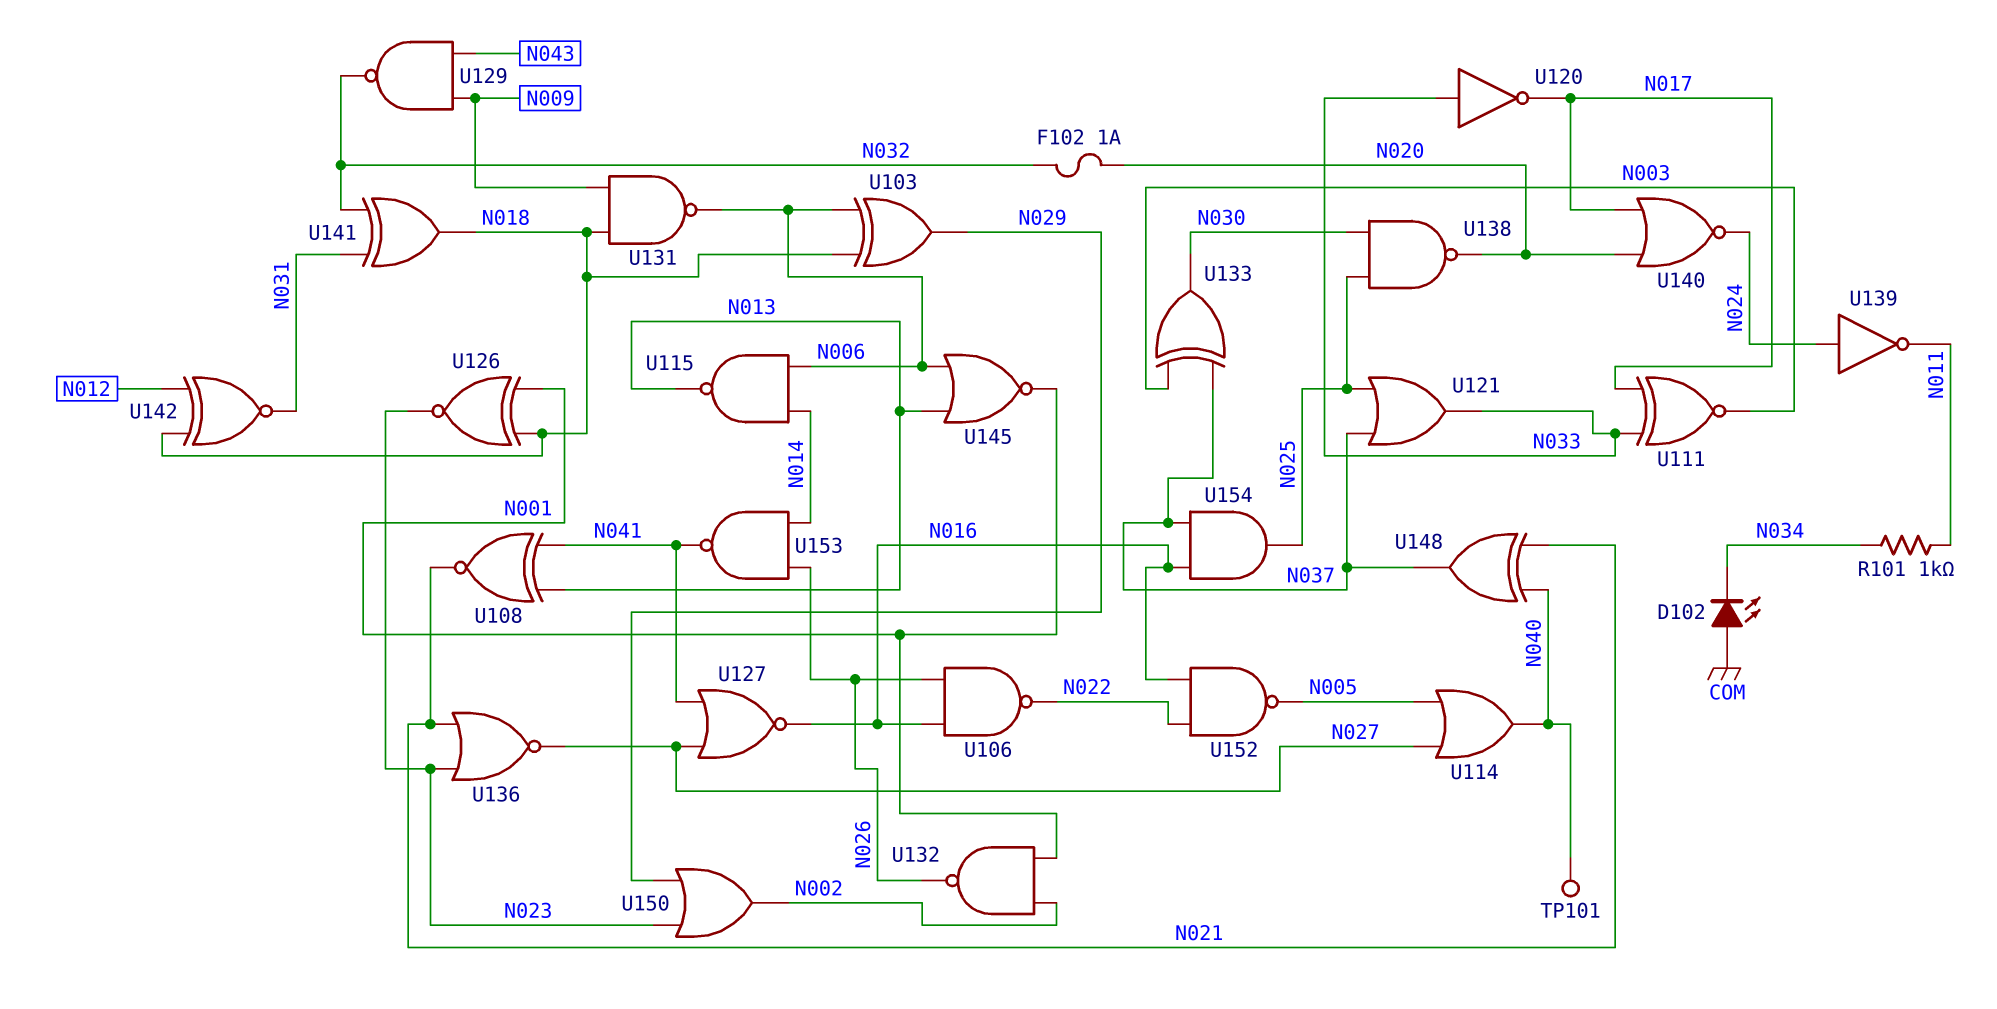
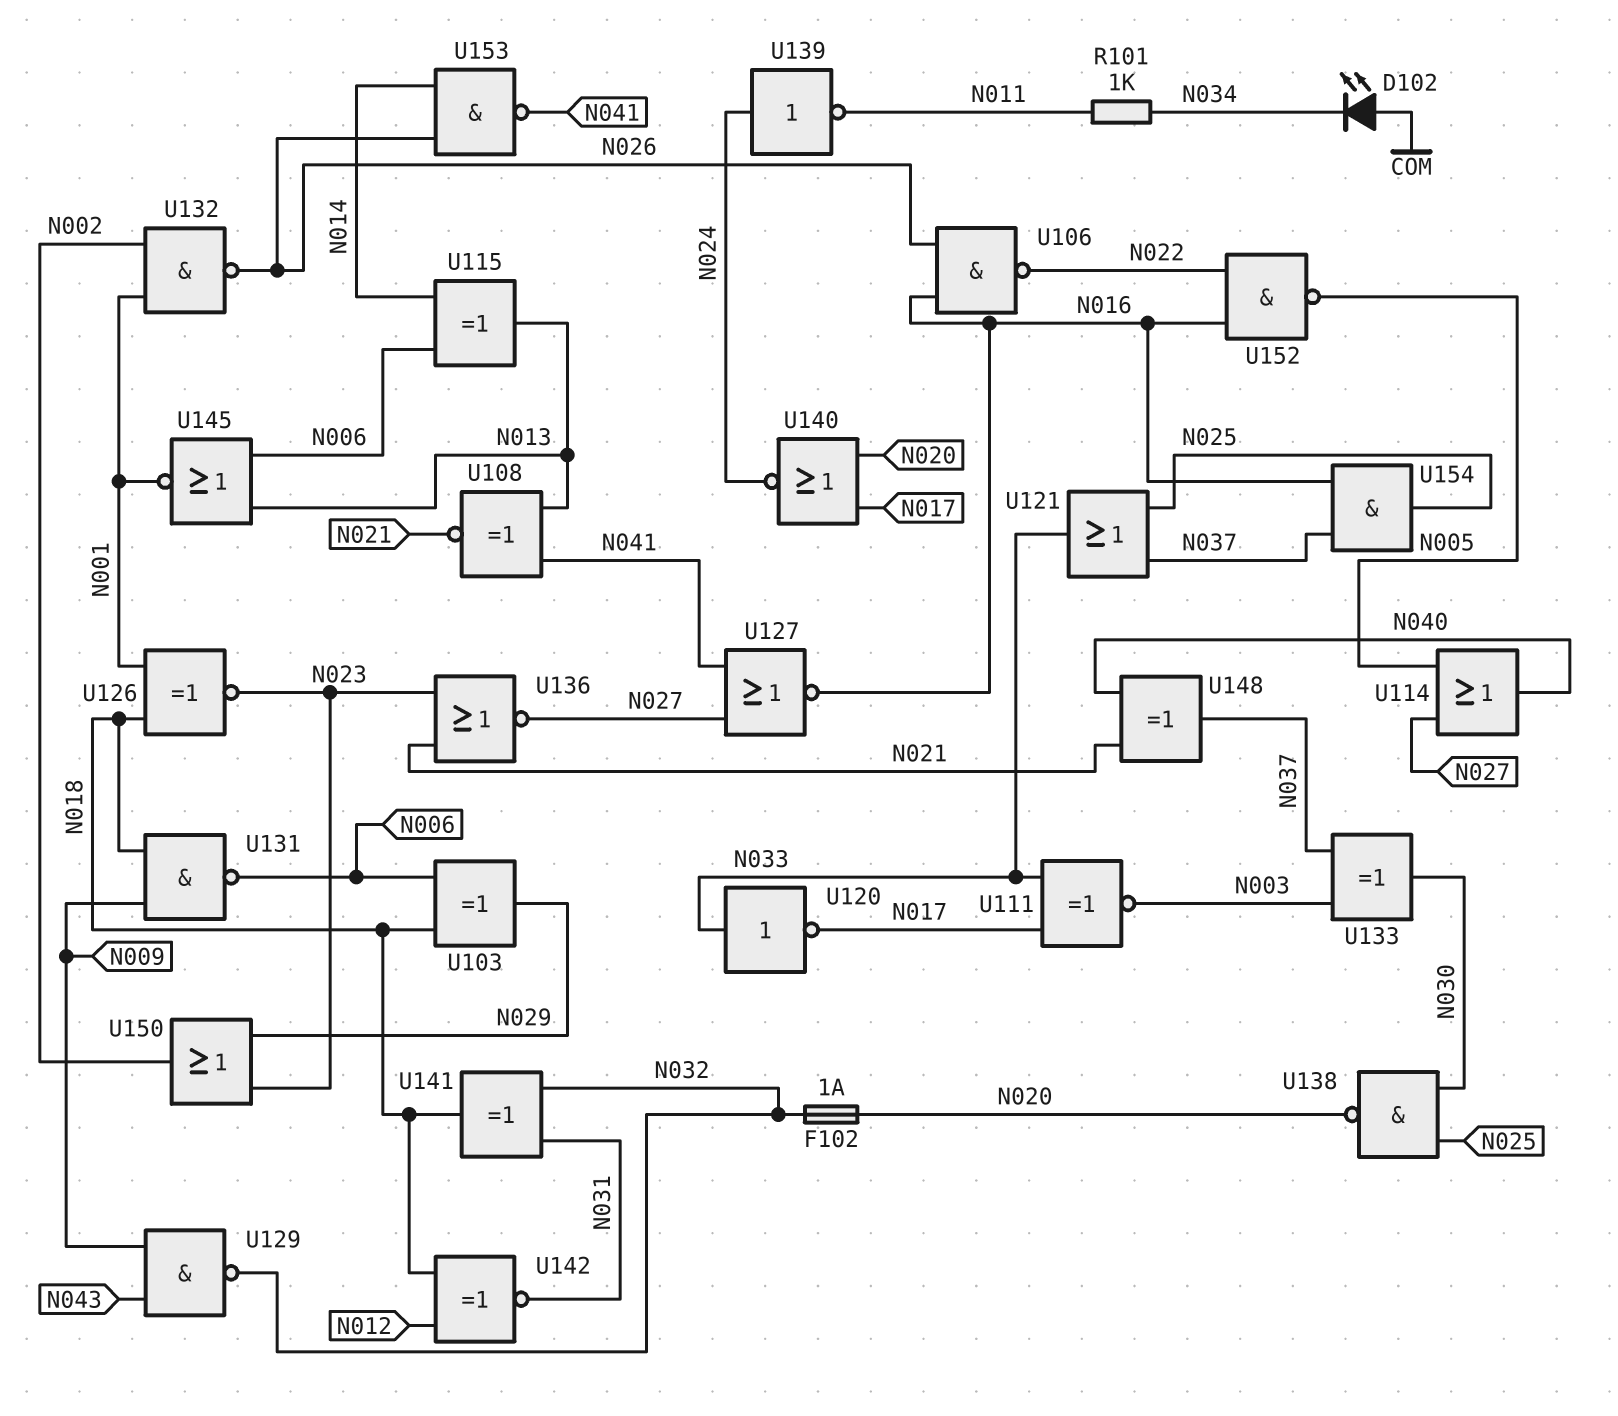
TP101: test point (N040) -> none
U115: NAND (in N006, in N014, out N013) -> XOR (in N006, in N014, out N013)

